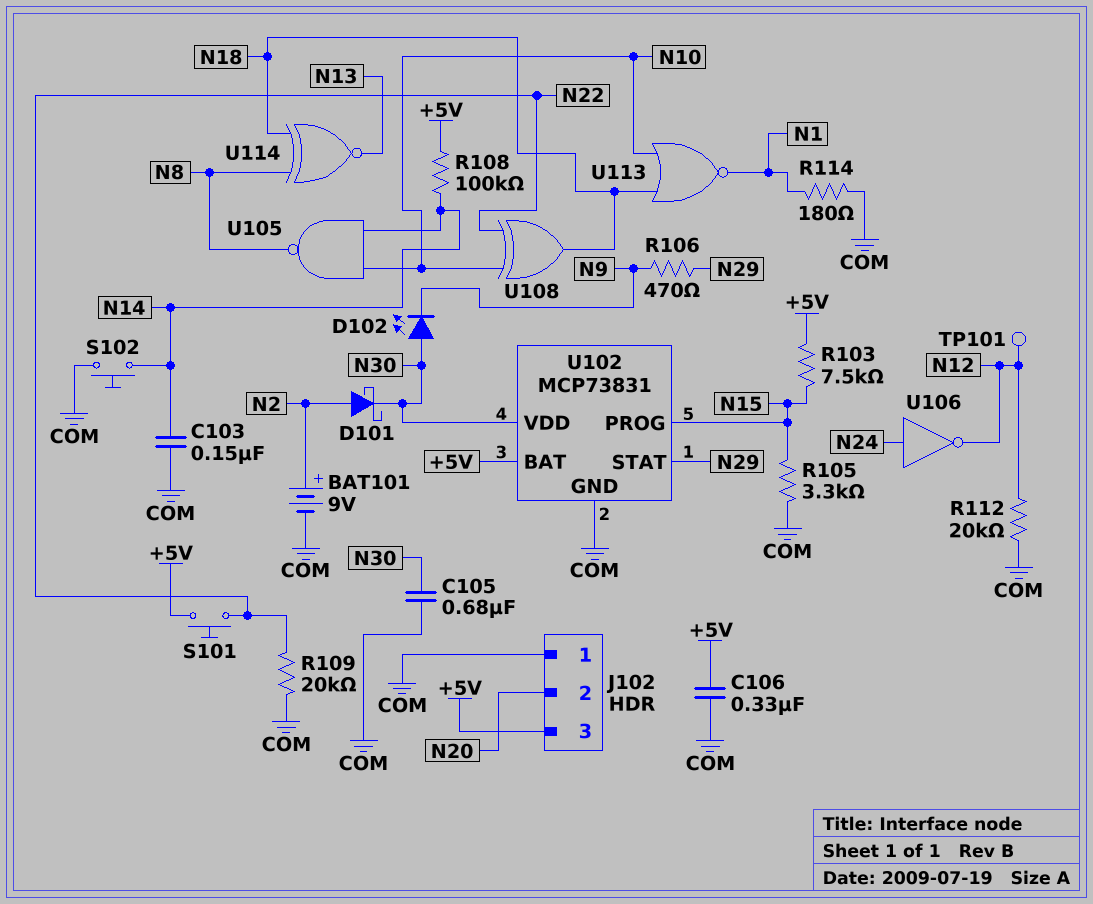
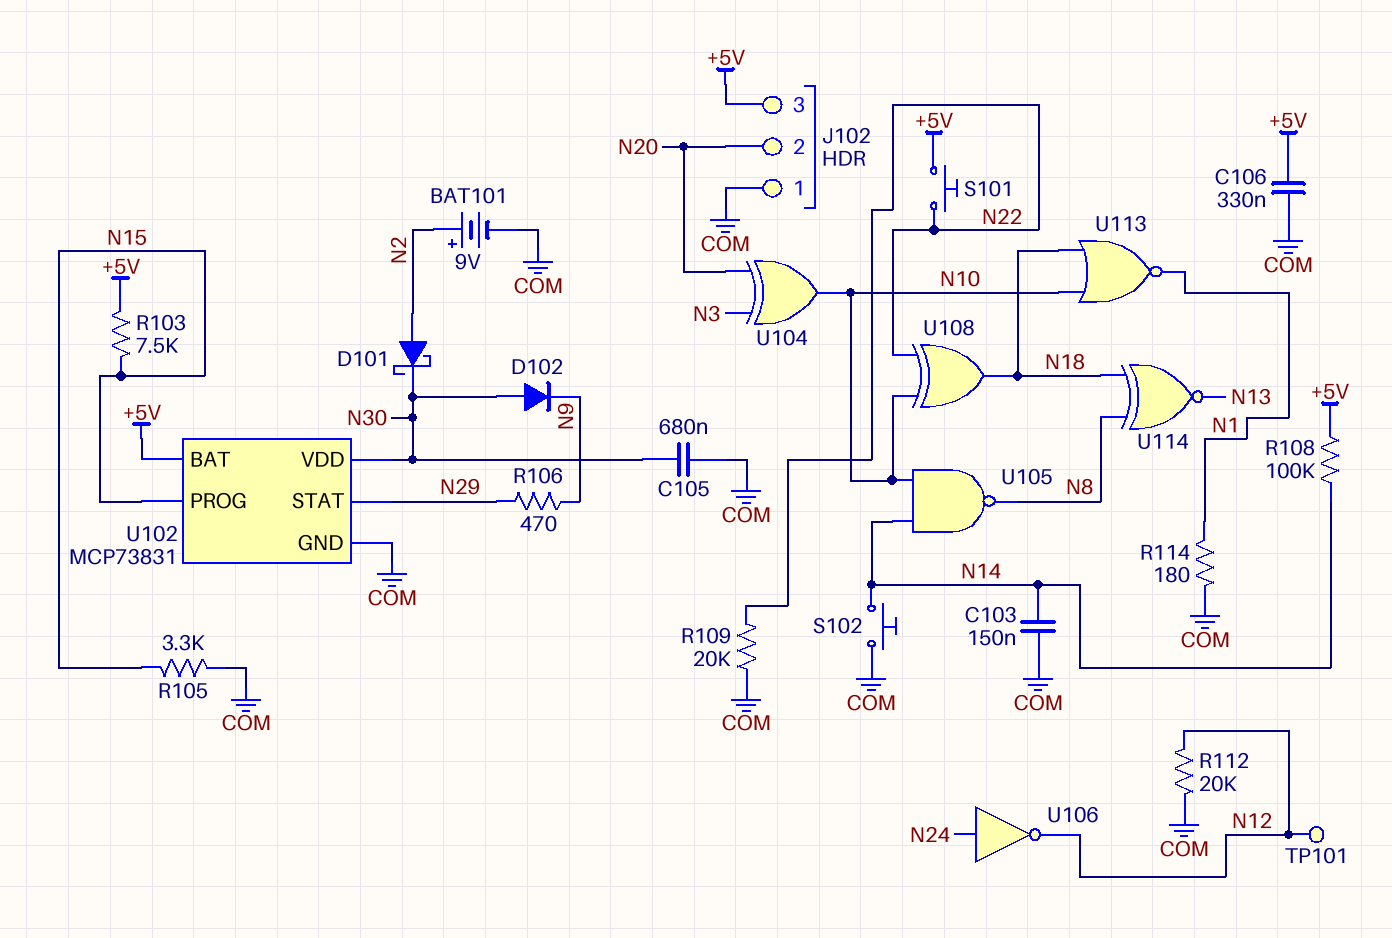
D102: LED (A N30, K N9) -> diode (A N30, K N9)
U104: none -> XOR (in N3, in N20, out N10)

